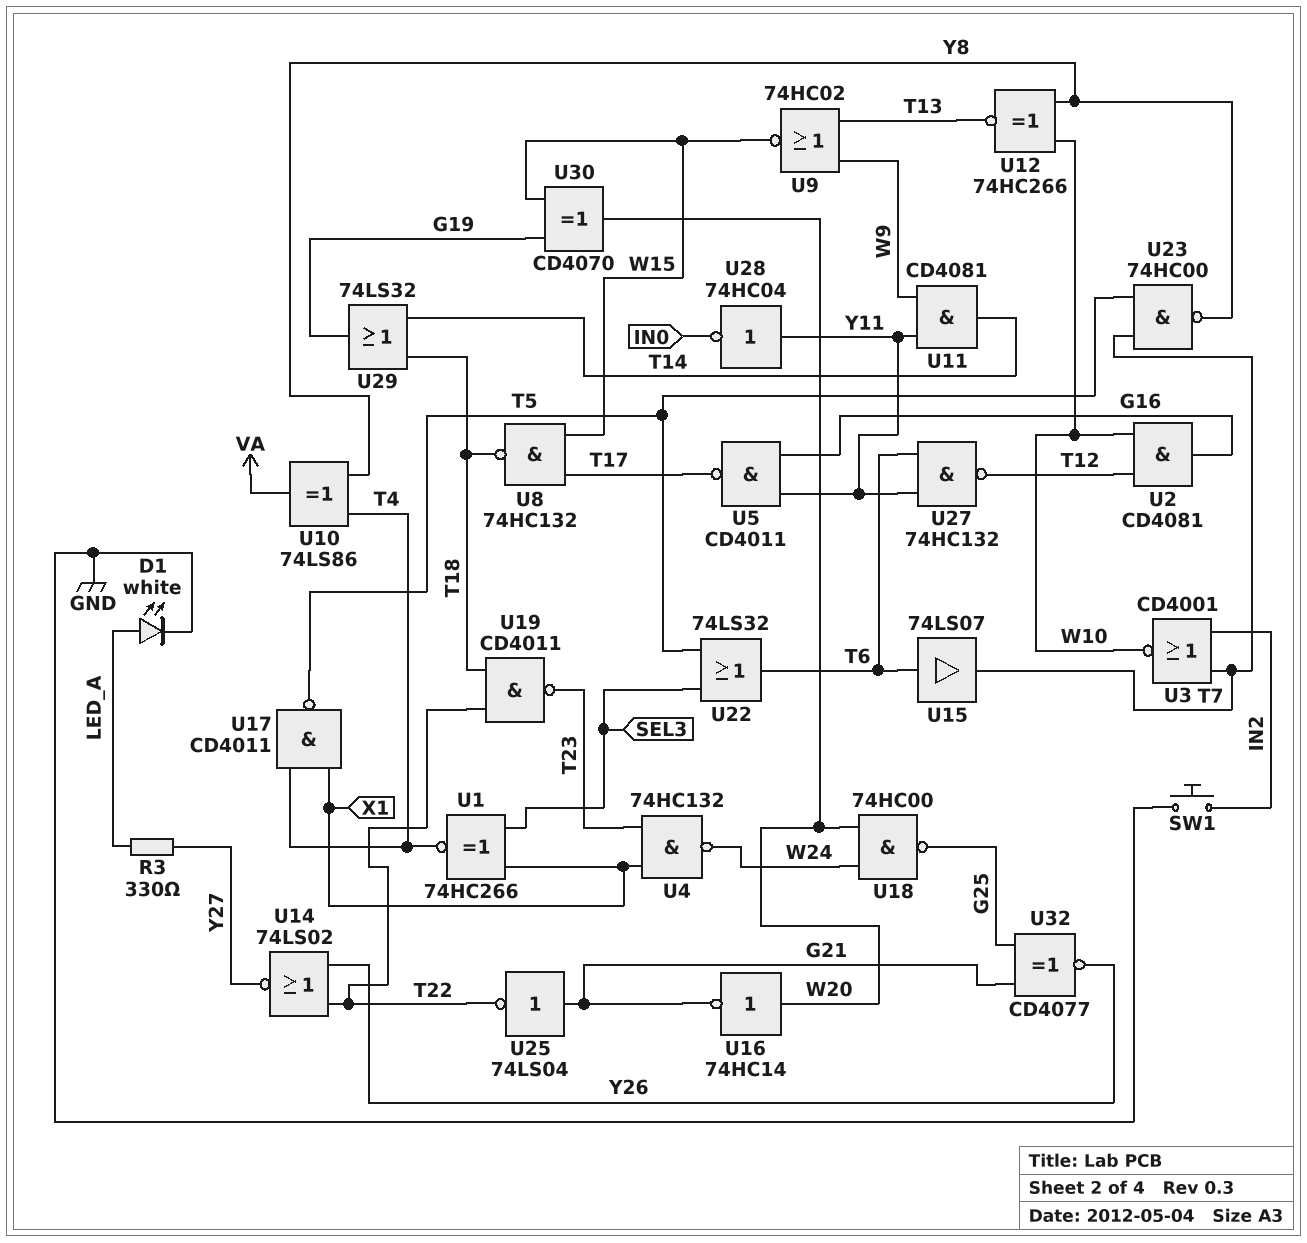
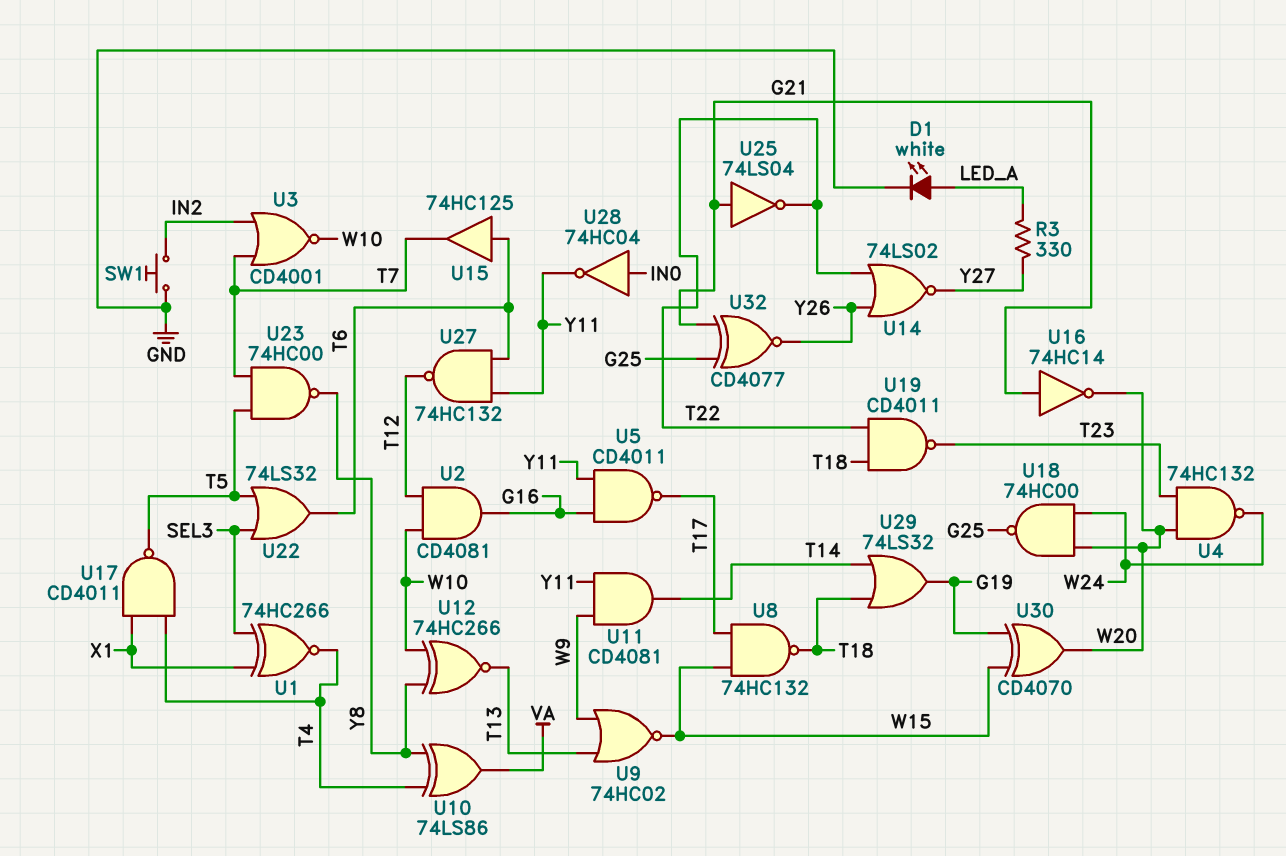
U4: NAND 74HC132 (in T23, in X1, out W24) -> NAND 74HC132 (in T23, in W20, out W24)
U15: buffer 74LS07 (in T6, out T7) -> buffer 74HC125 (in T6, out T7)
U16: NOT 74HC14 (in W20, out G21) -> NOT 74HC14 (in G21, out W20)
U28: NOT 74HC04 (in Y11, out IN0) -> NOT 74HC04 (in IN0, out Y11)

